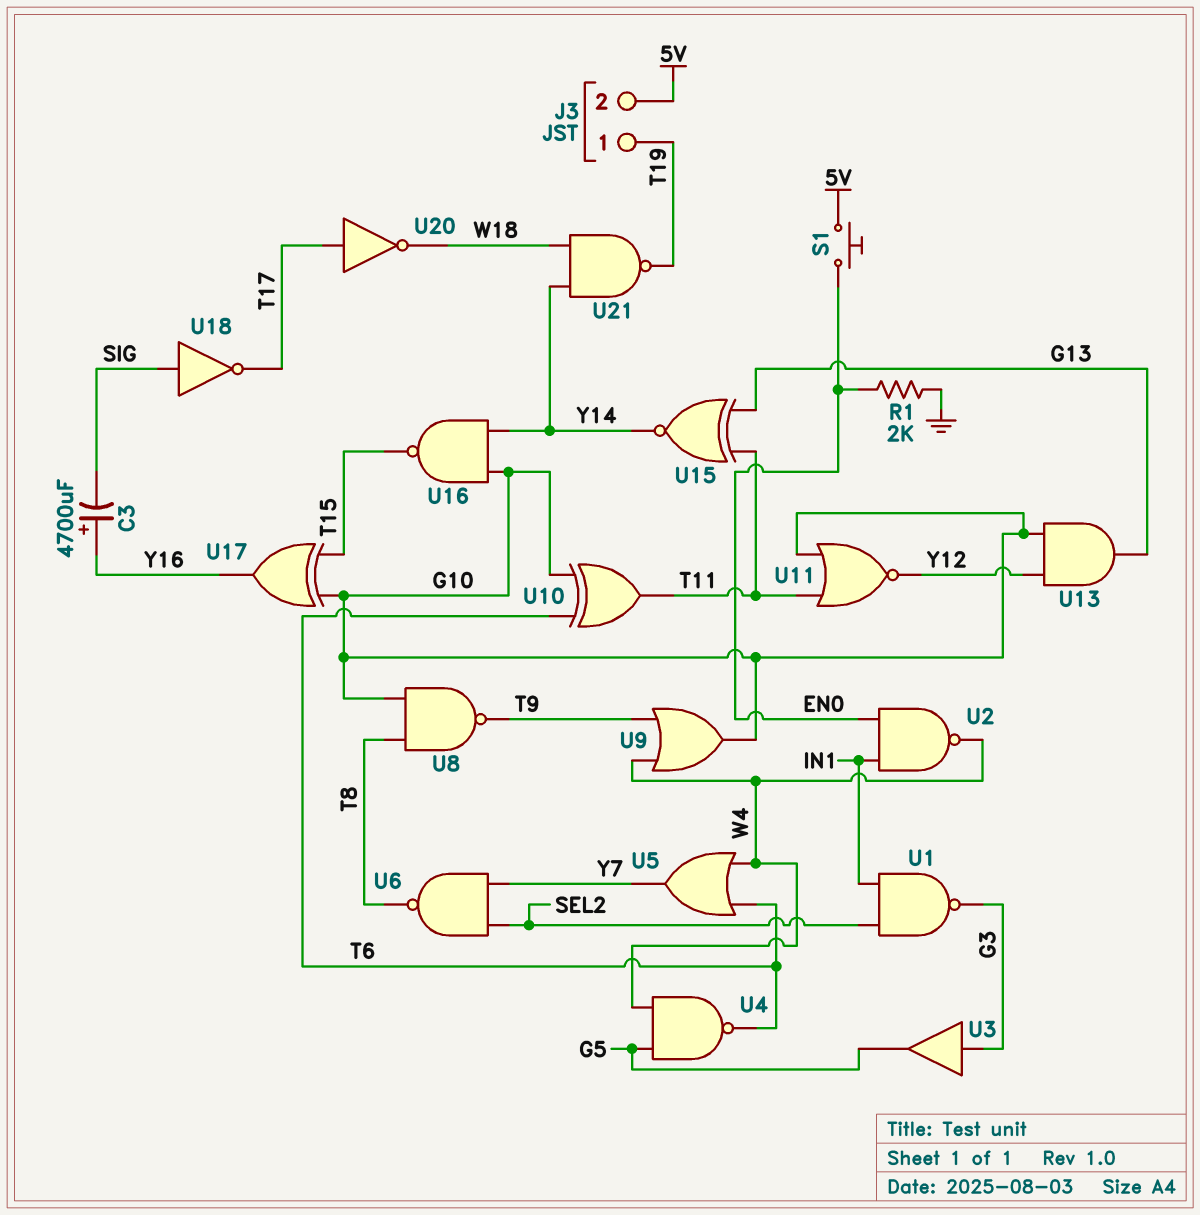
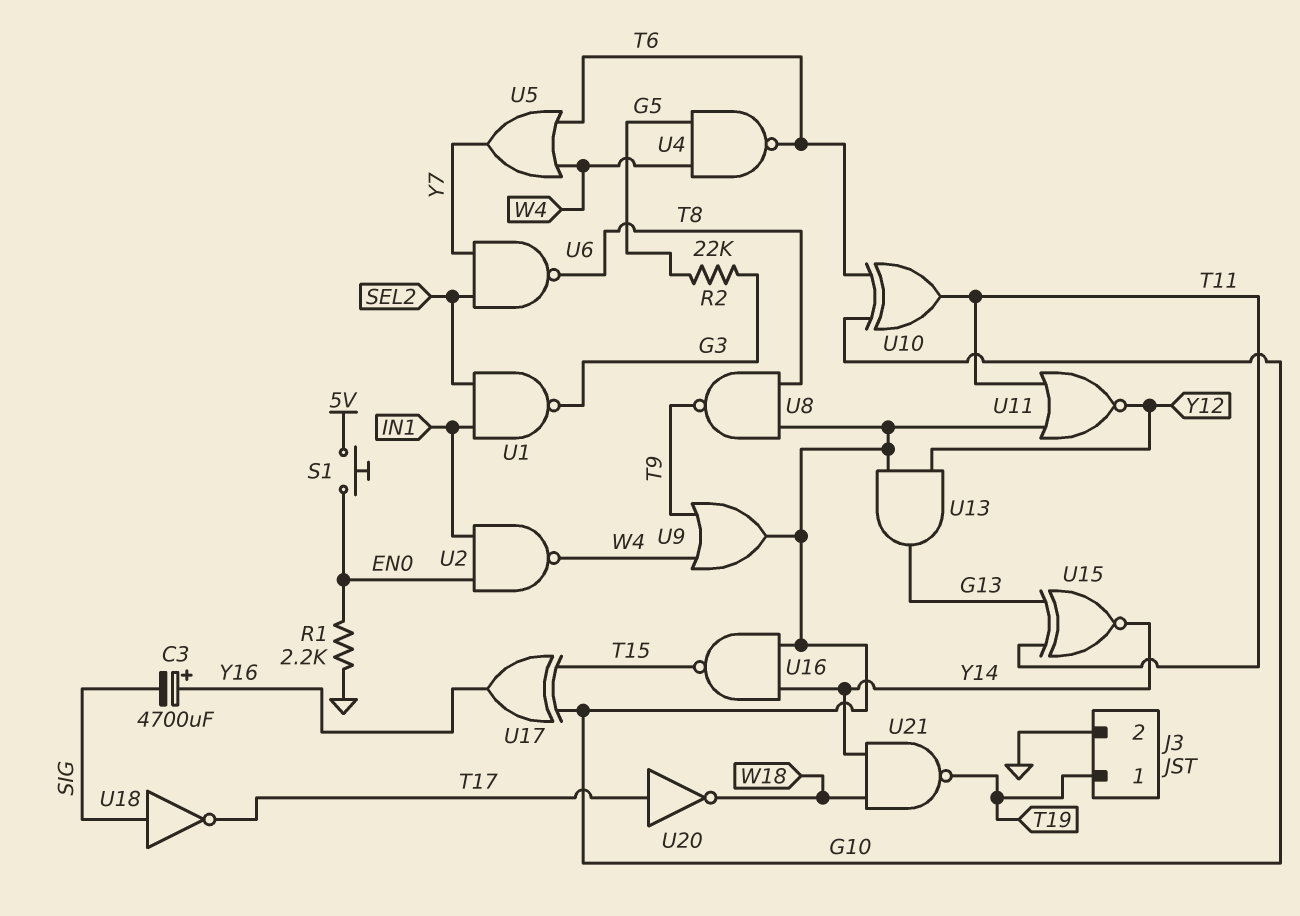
J3 pin 2: 5V -> GND
R1: 2k (EN0, GND) -> 2.2k (EN0, GND)
R2: none -> 22k (G3, G5)
U3: buffer (in G3, out G5) -> none

